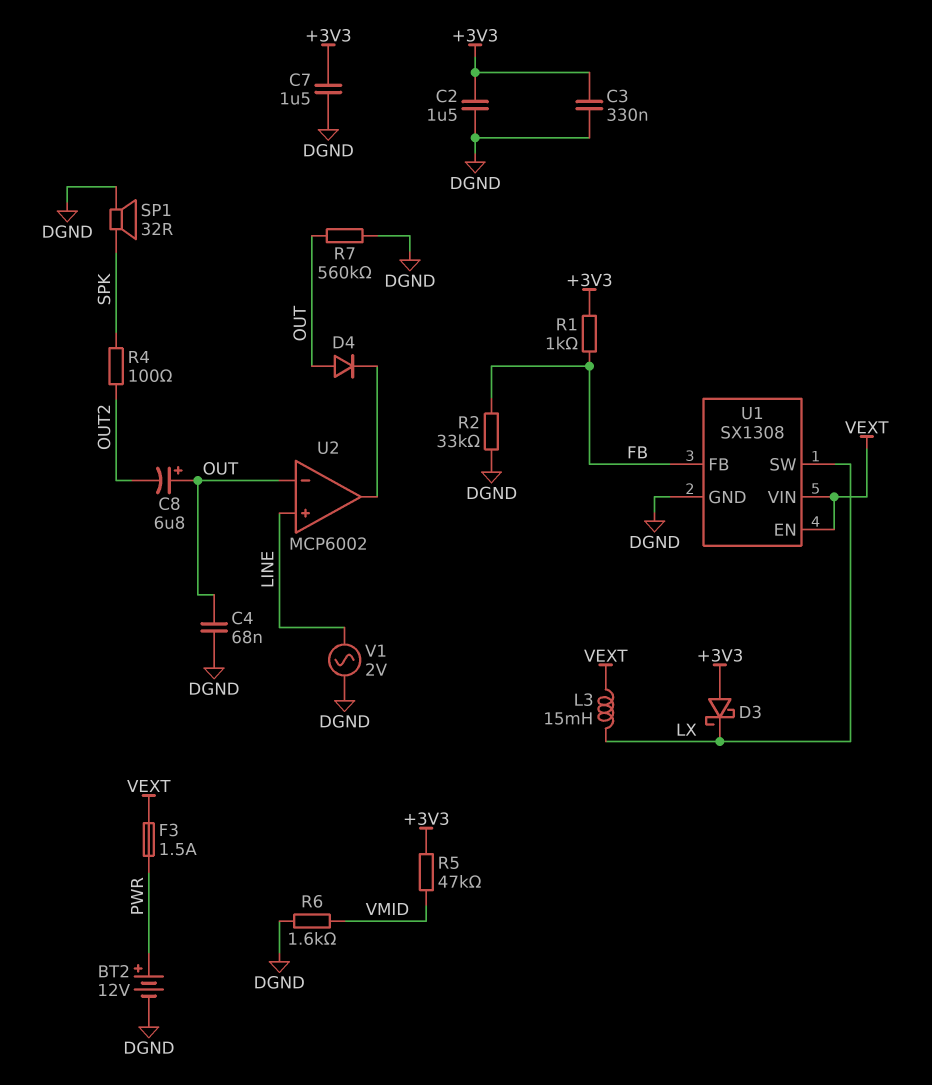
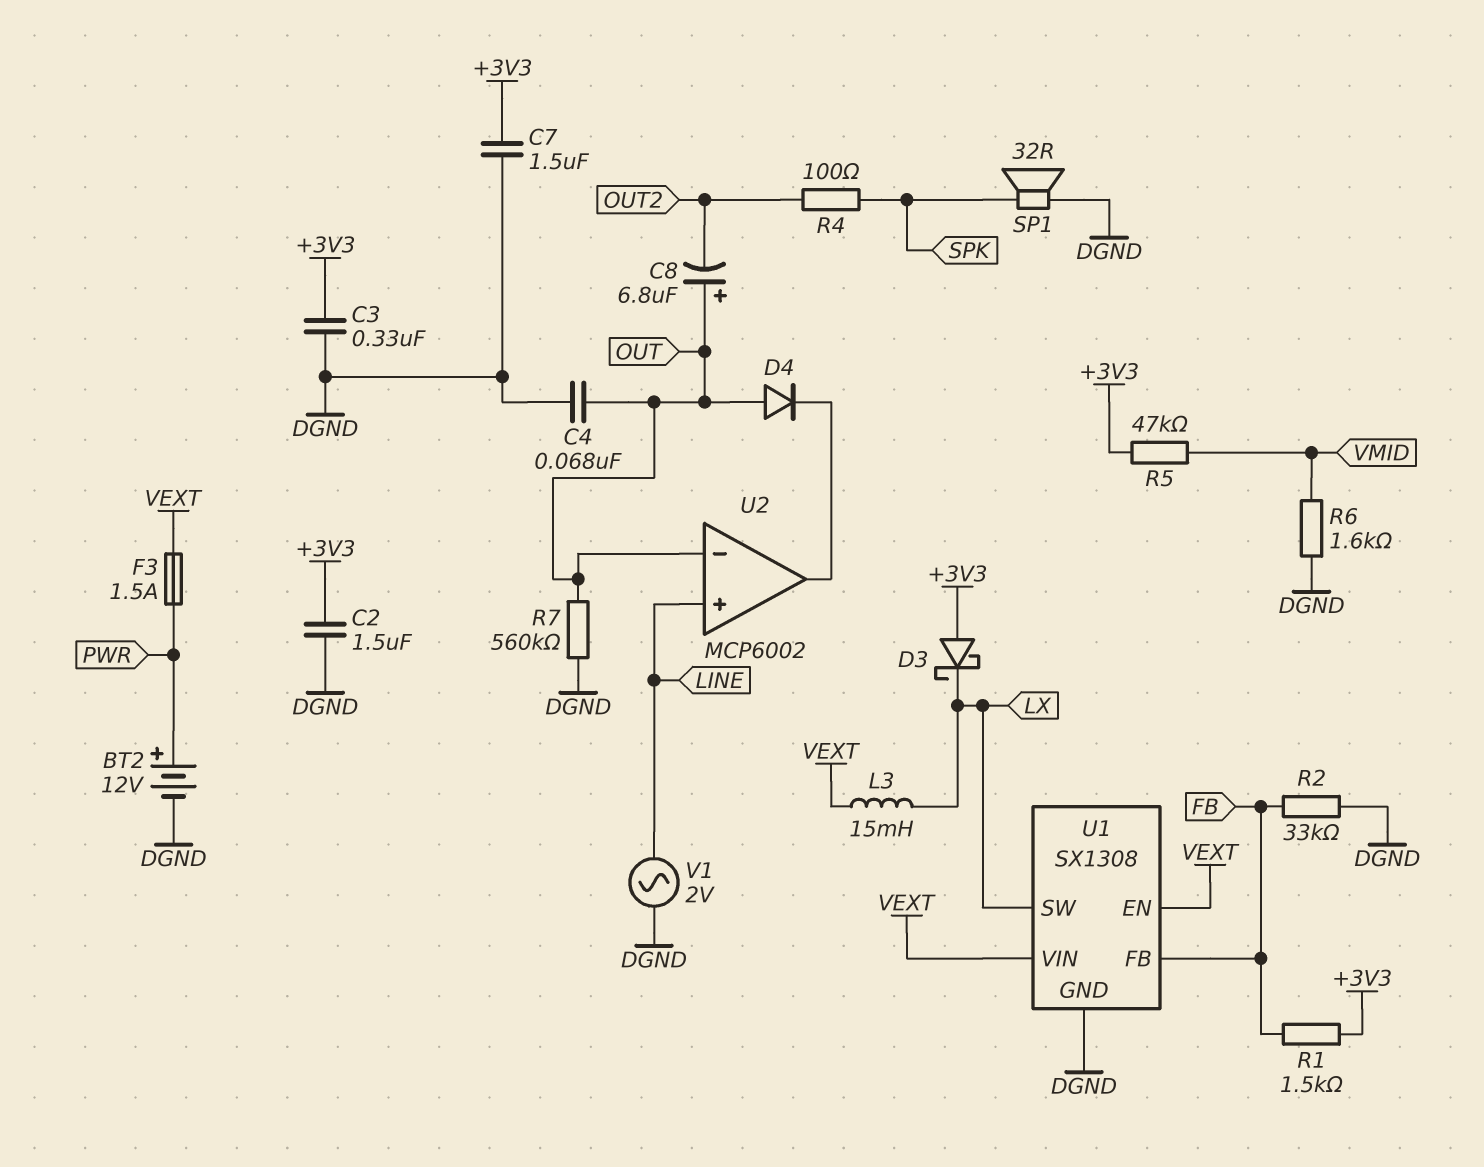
R1: 1k (+3V3, FB) -> 1.5k (+3V3, FB)

